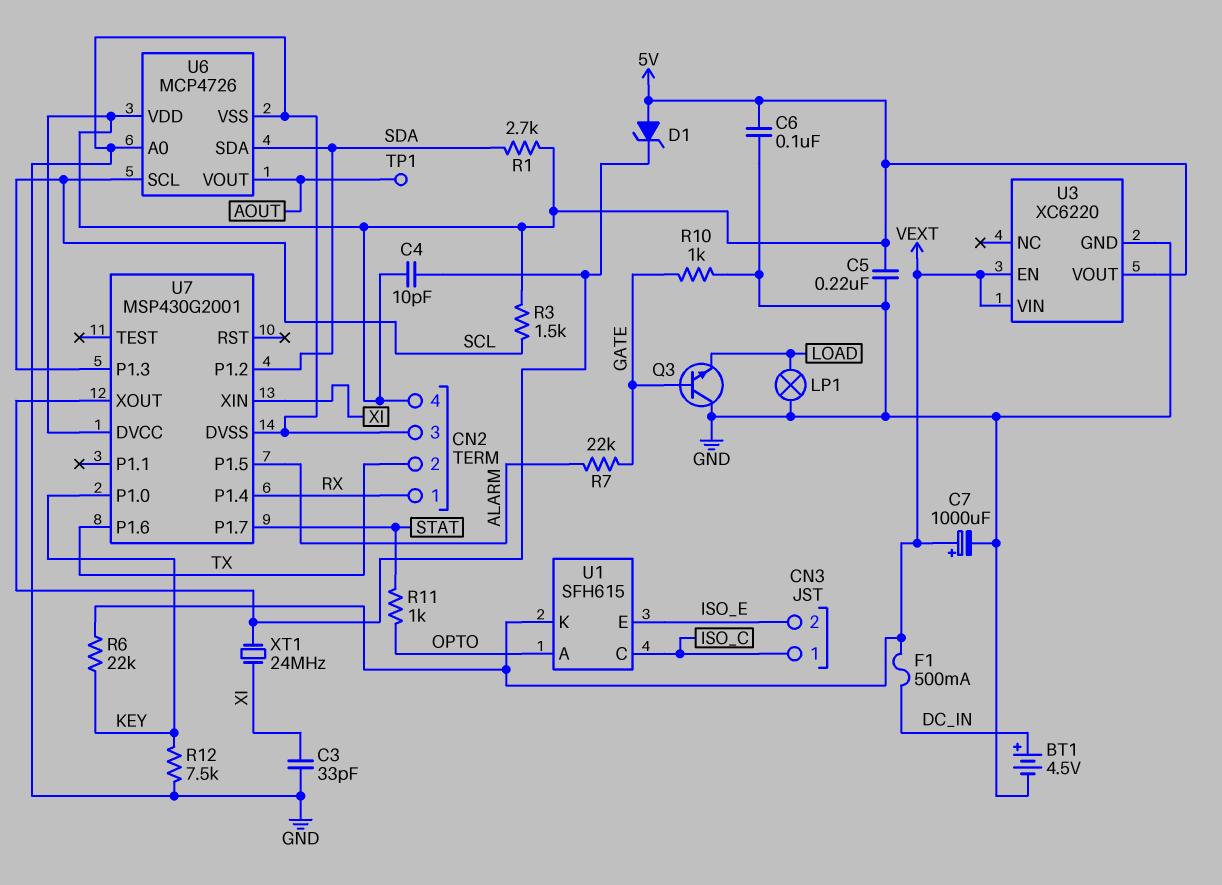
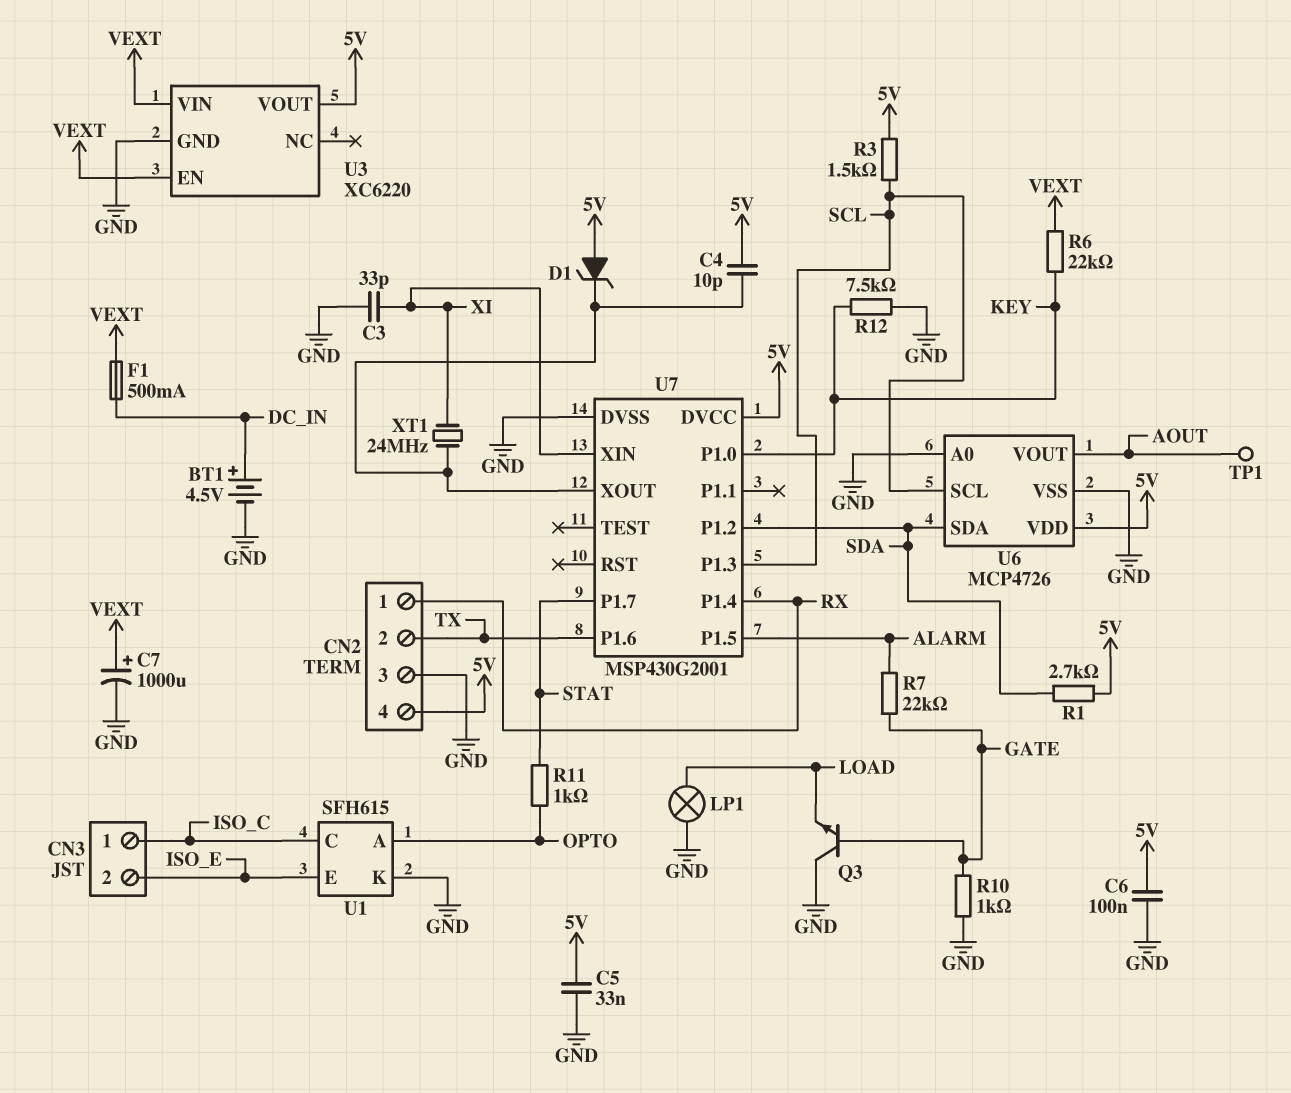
C5: 220nF (5V, GND) -> 33nF (5V, GND)
U1 pin K: VEXT -> GND

